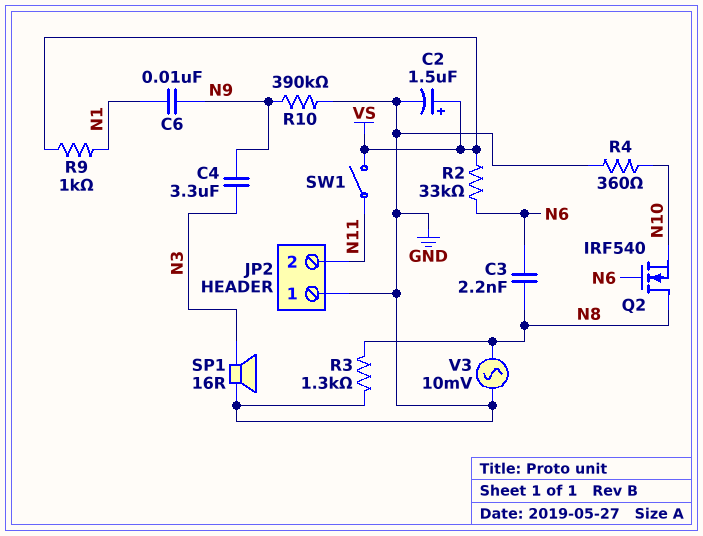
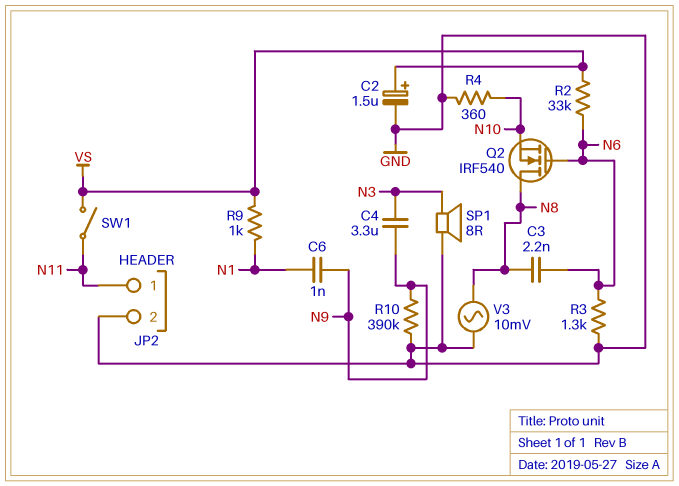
C6: 10nF (N1, N9) -> 1nF (N1, N9)
JP2 pin 1: GND -> N11
JP2 pin 2: N11 -> GND
R3: 1.3k (GND, N8) -> 1.3k (GND, N6)
SP1: speaker 16R (GND, N3) -> speaker 8R (GND, N3)

